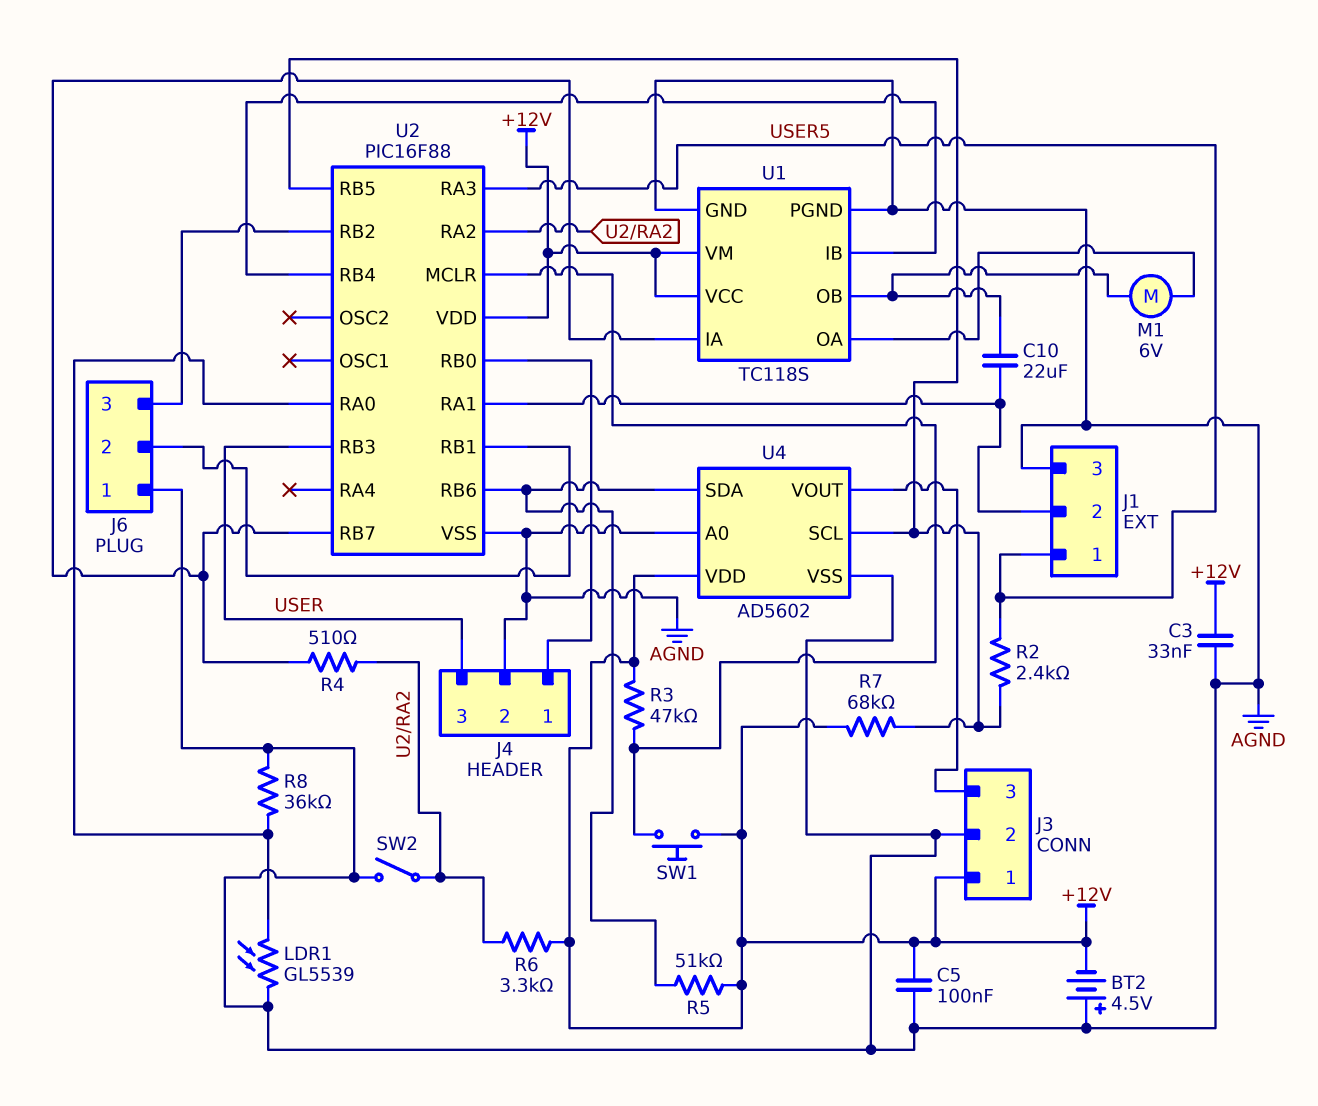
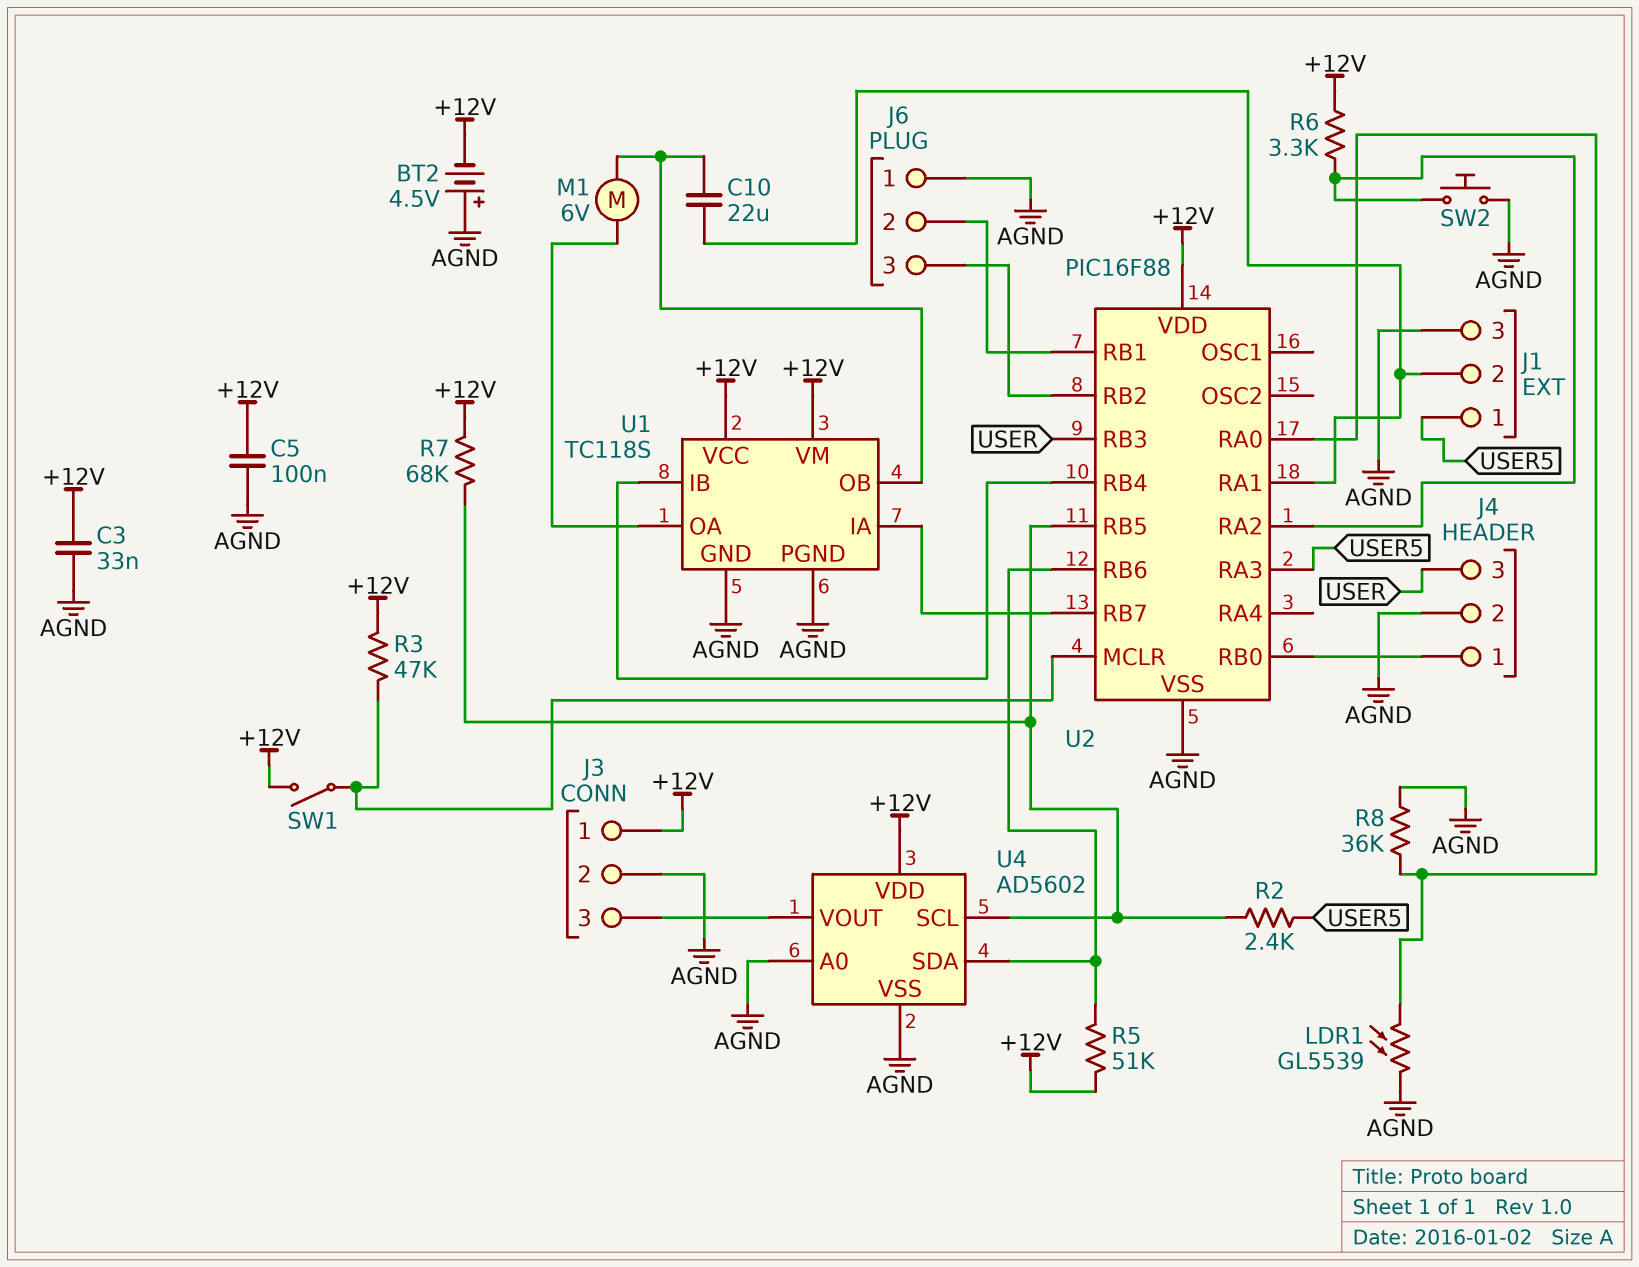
R4: 510 (U1/IA, U2/RA2) -> none
SW1: button (+12V, U2/MCLR) -> switch (+12V, U2/MCLR)
SW2: switch (AGND, U2/RA2) -> button (AGND, U2/RA2)

